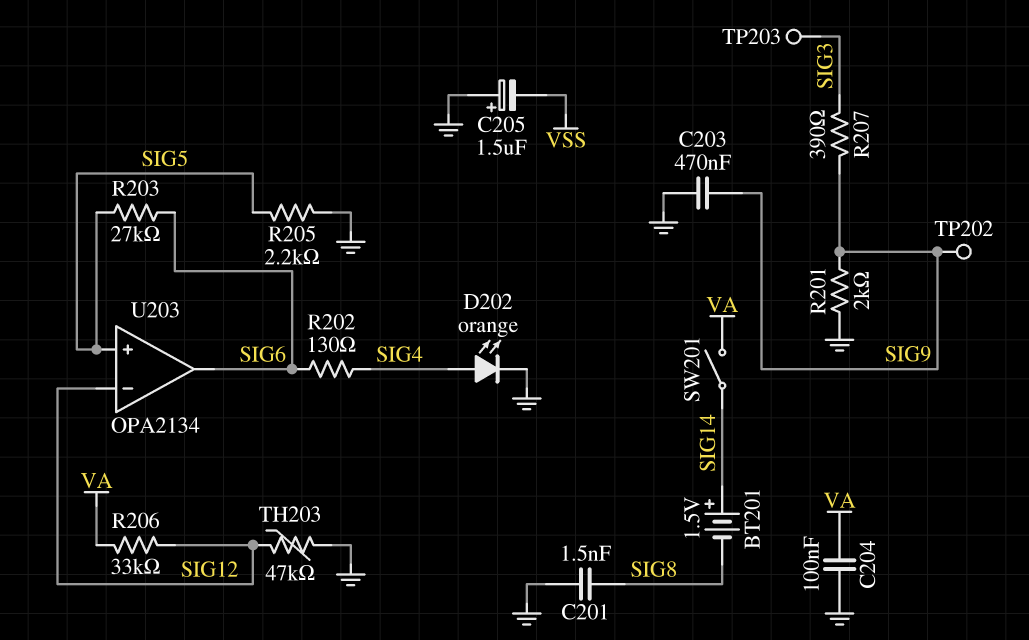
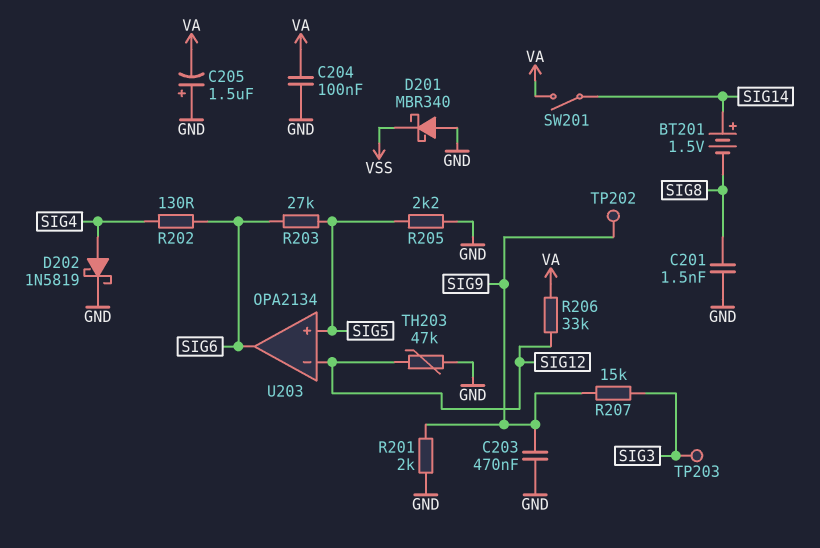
C205: 1.5uF (plus GND, minus VSS) -> 1.5uF (plus GND, minus VA)
D201: none -> schottky MBR340 (A GND, K VSS)
D202: LED orange (A SIG4, K GND) -> schottky 1N5819 (A SIG4, K GND)
R207: 390 (SIG3, SIG9) -> 15k (SIG3, SIG9)

